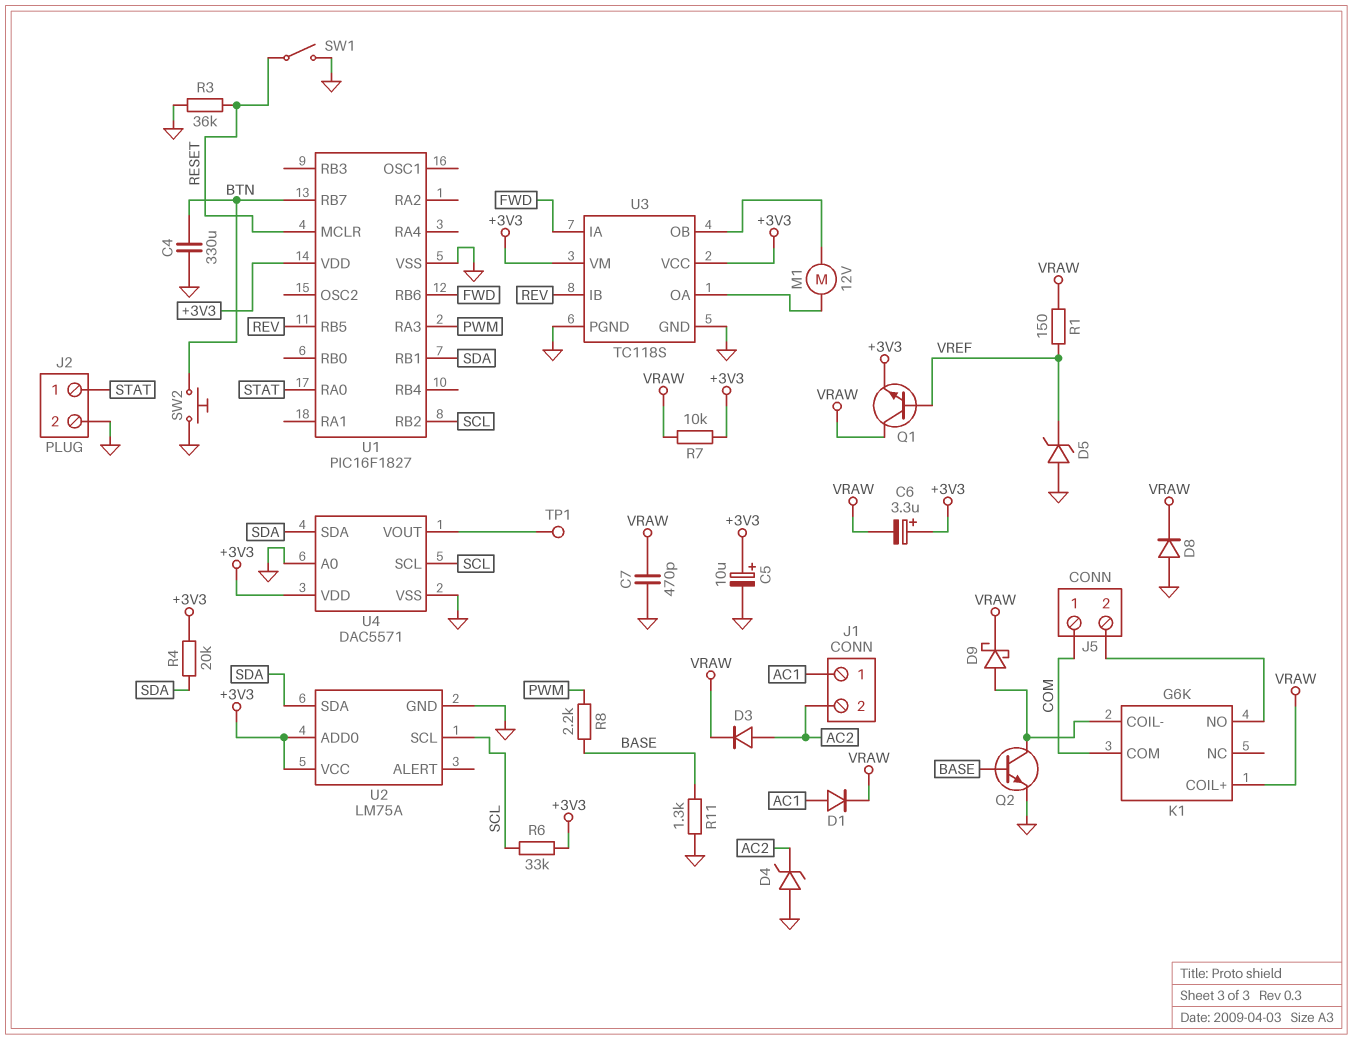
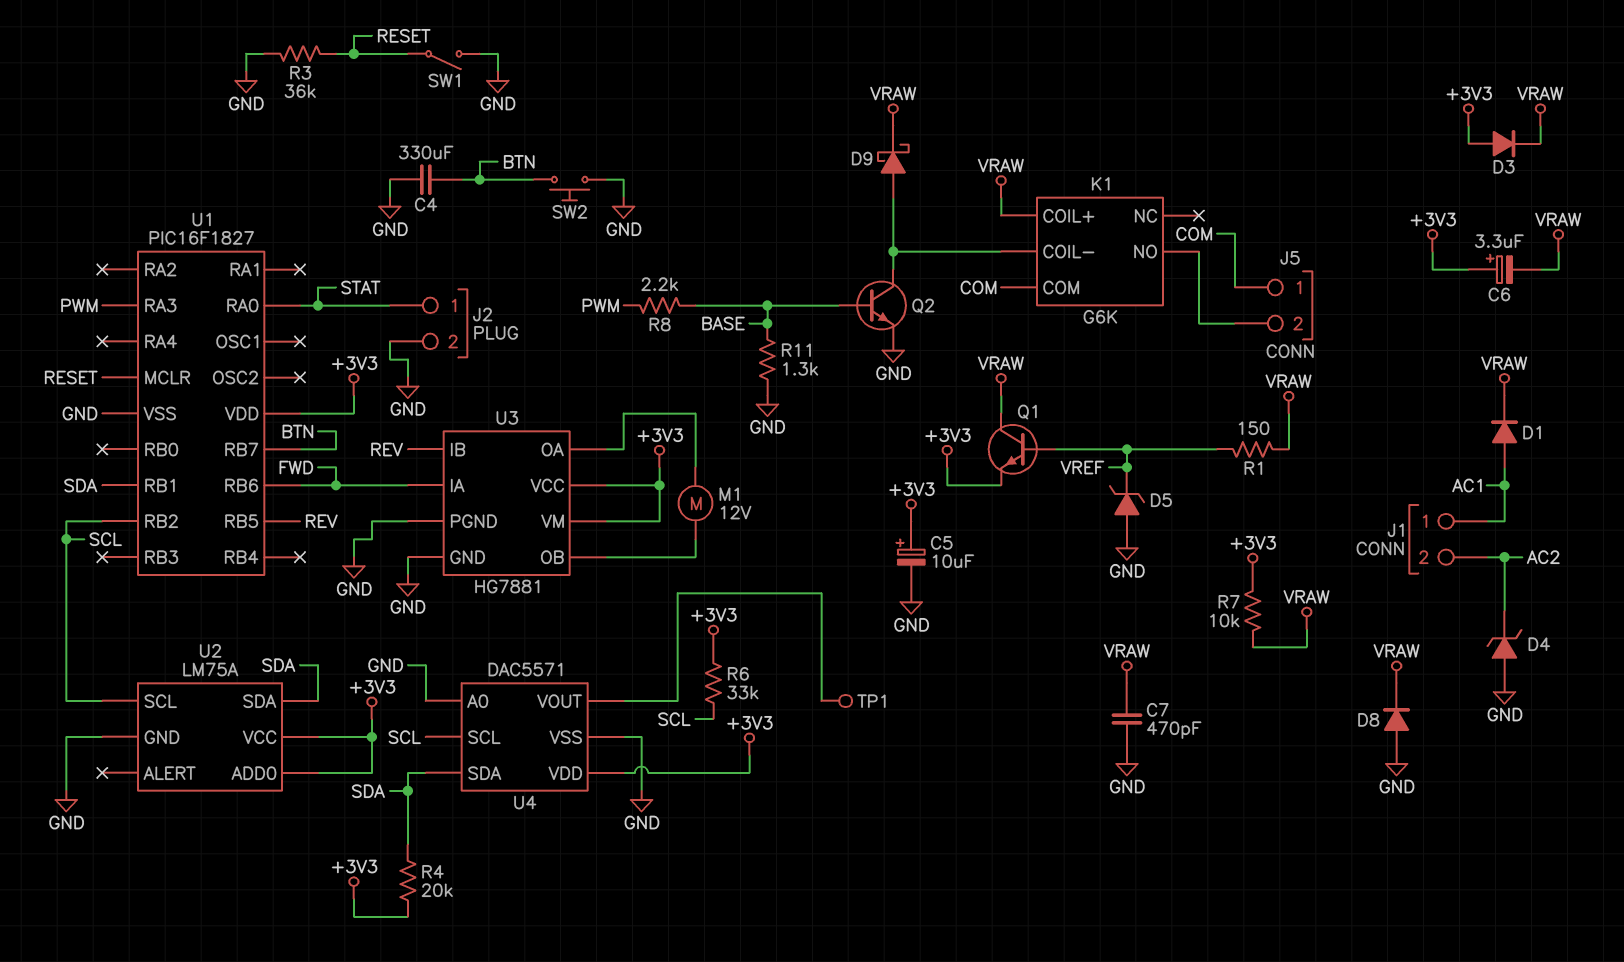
D3: diode (A AC2, K VRAW) -> diode (A +3V3, K VRAW)
U3: TC118S -> HG7881

